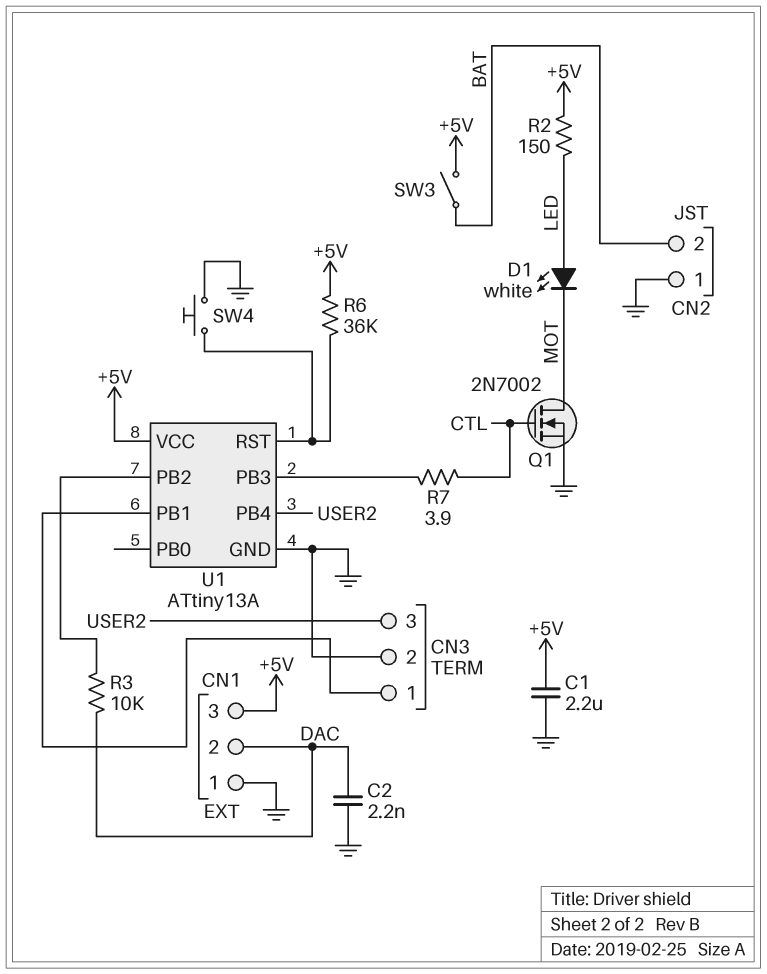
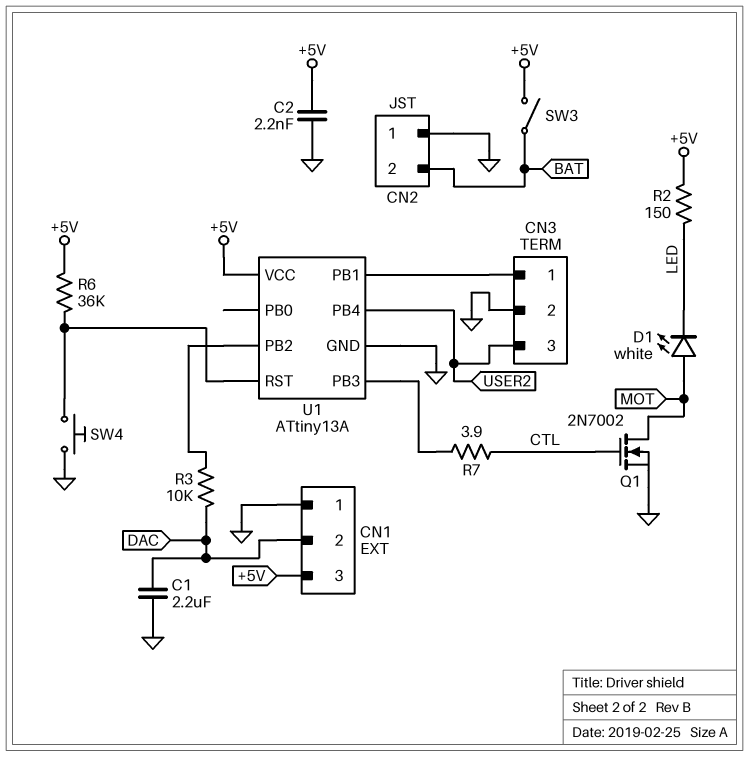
C1: 2.2uF (+5V, GND) -> 2.2uF (DAC, GND)
C2: 2.2nF (DAC, GND) -> 2.2nF (+5V, GND)
D1: LED white (A LED, K MOT) -> LED white (A MOT, K LED)

